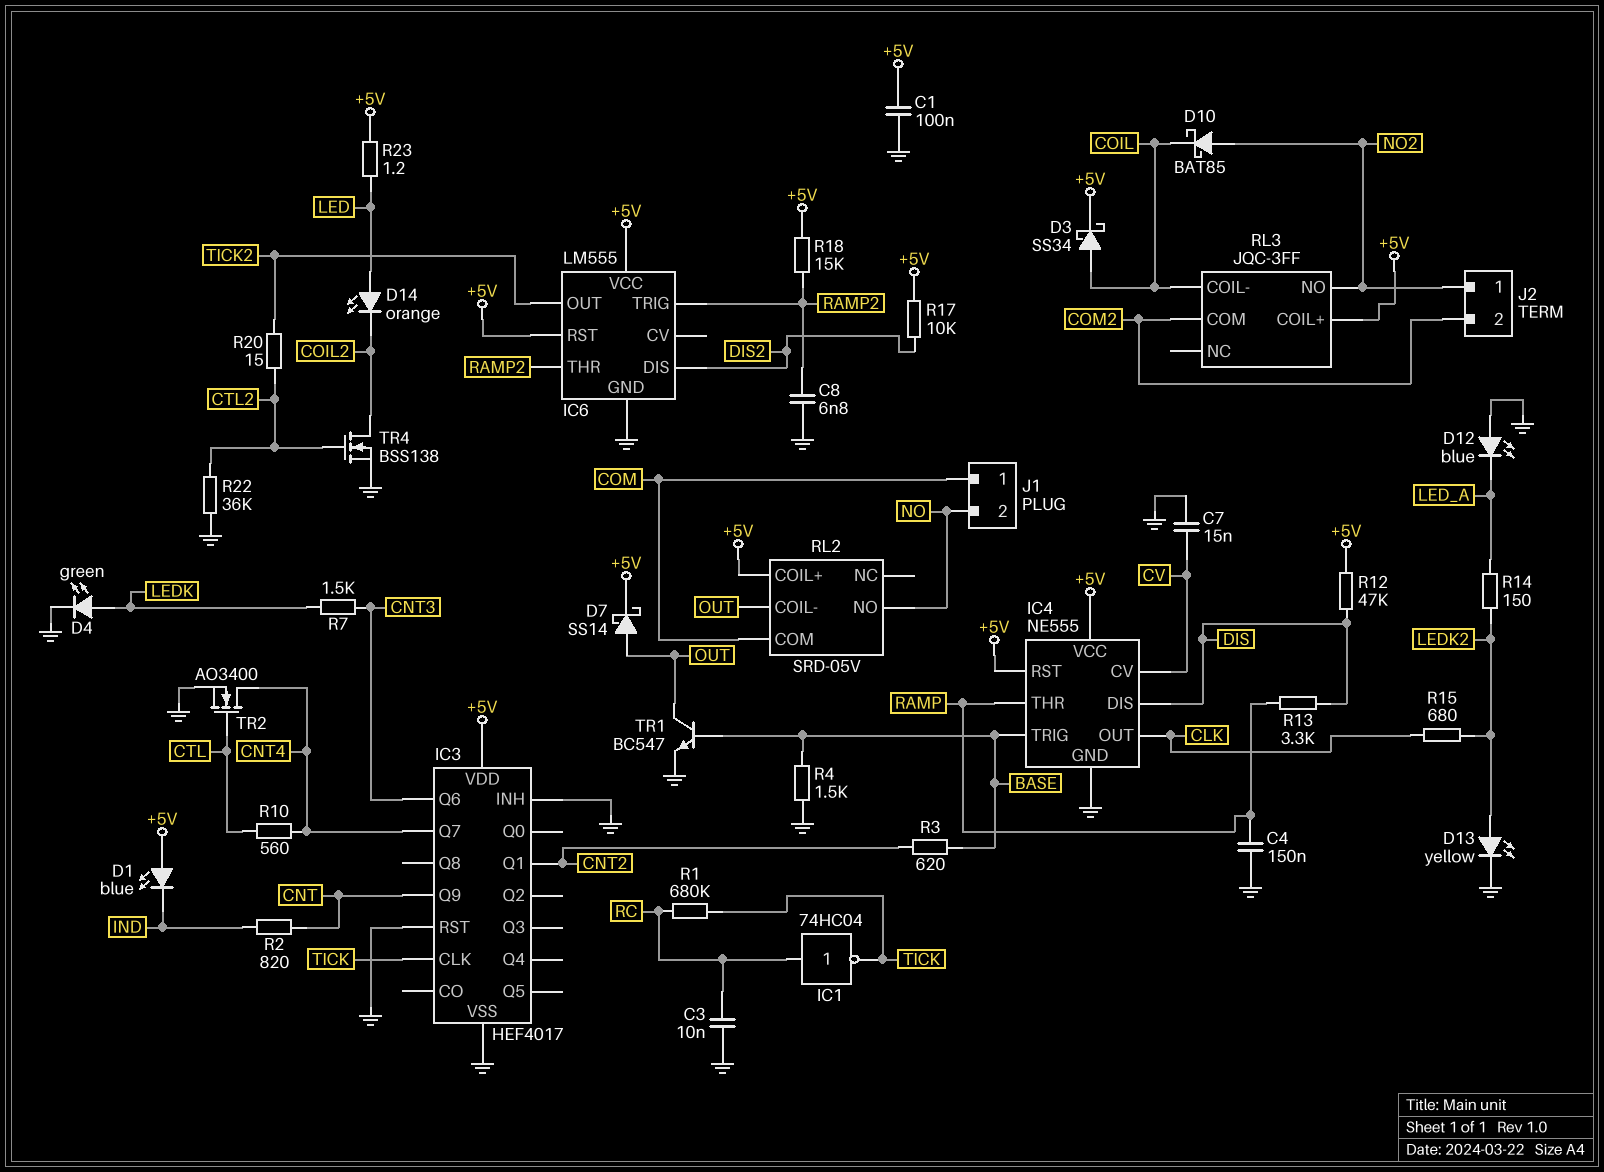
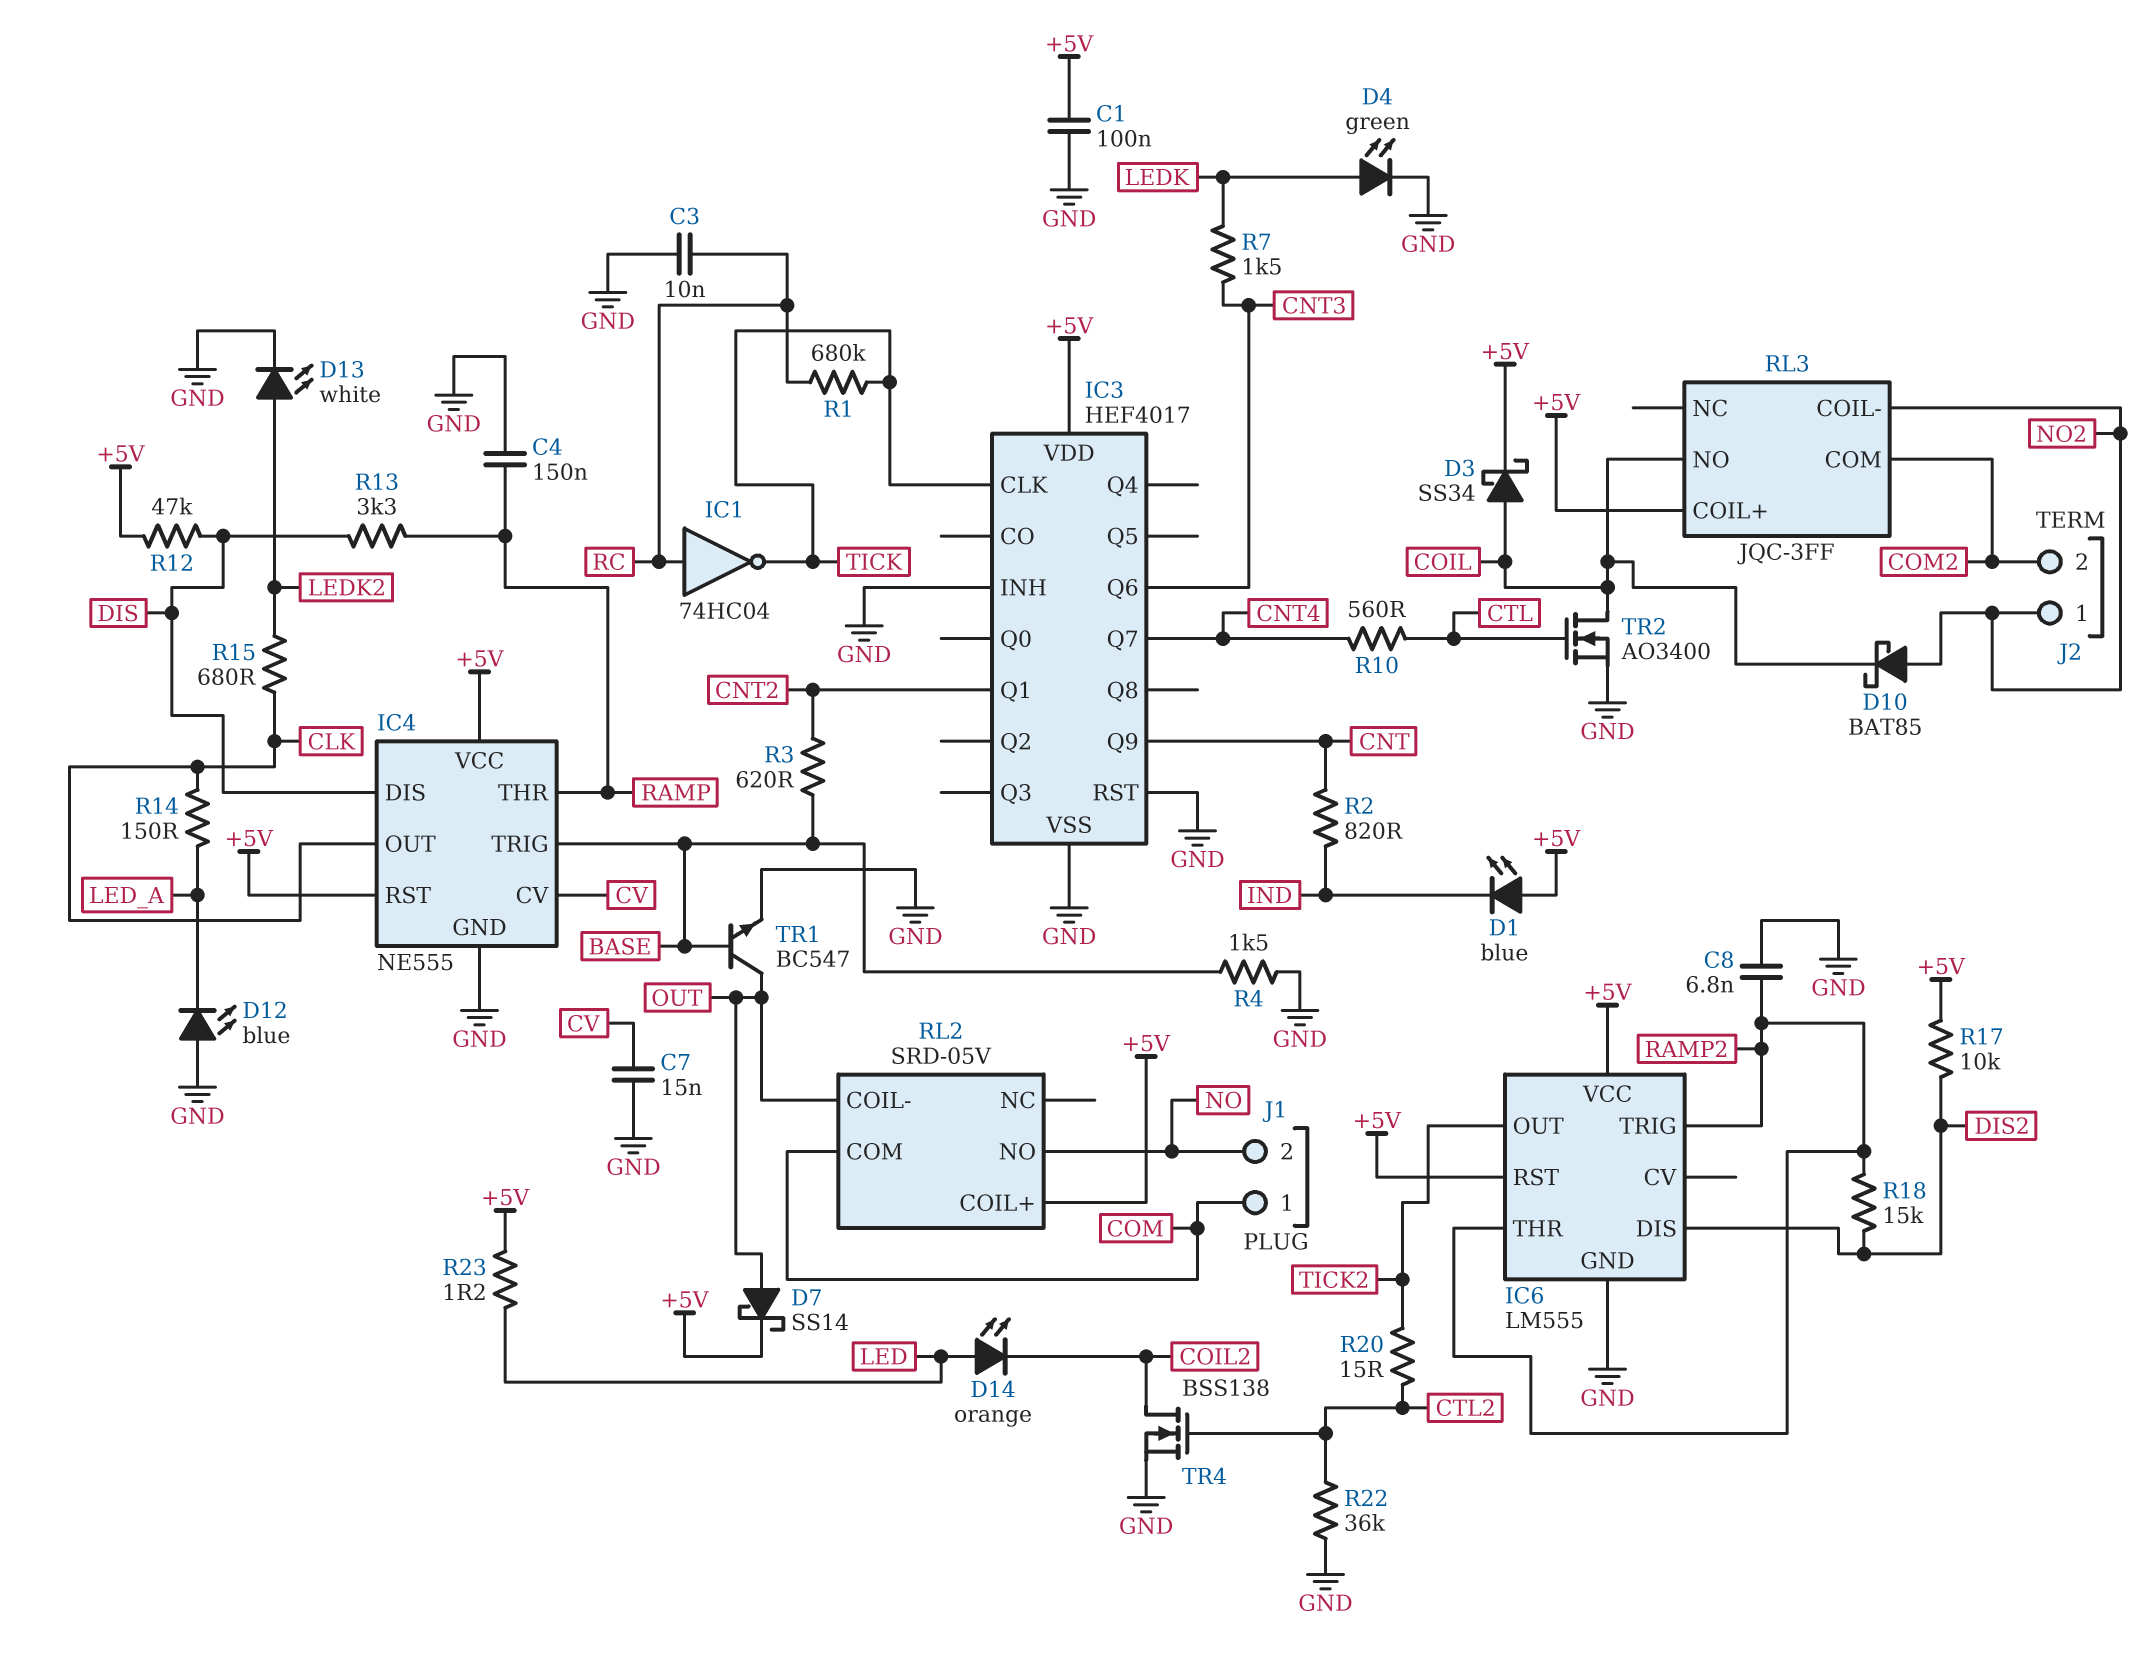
D13: LED yellow (A LEDK2, K GND) -> LED white (A LEDK2, K GND)
R14: 150 (LEDK2, LED_A) -> 150 (CLK, LED_A)
R18: 15k (+5V, RAMP2) -> 15k (DIS2, RAMP2)
RL3 pin COIL-: COIL -> NO2
RL3 pin NO: NO2 -> COIL
TR2: NMOS AO3400 (G CTL, D CNT4, S GND) -> NMOS AO3400 (G CTL, D COIL, S GND)

